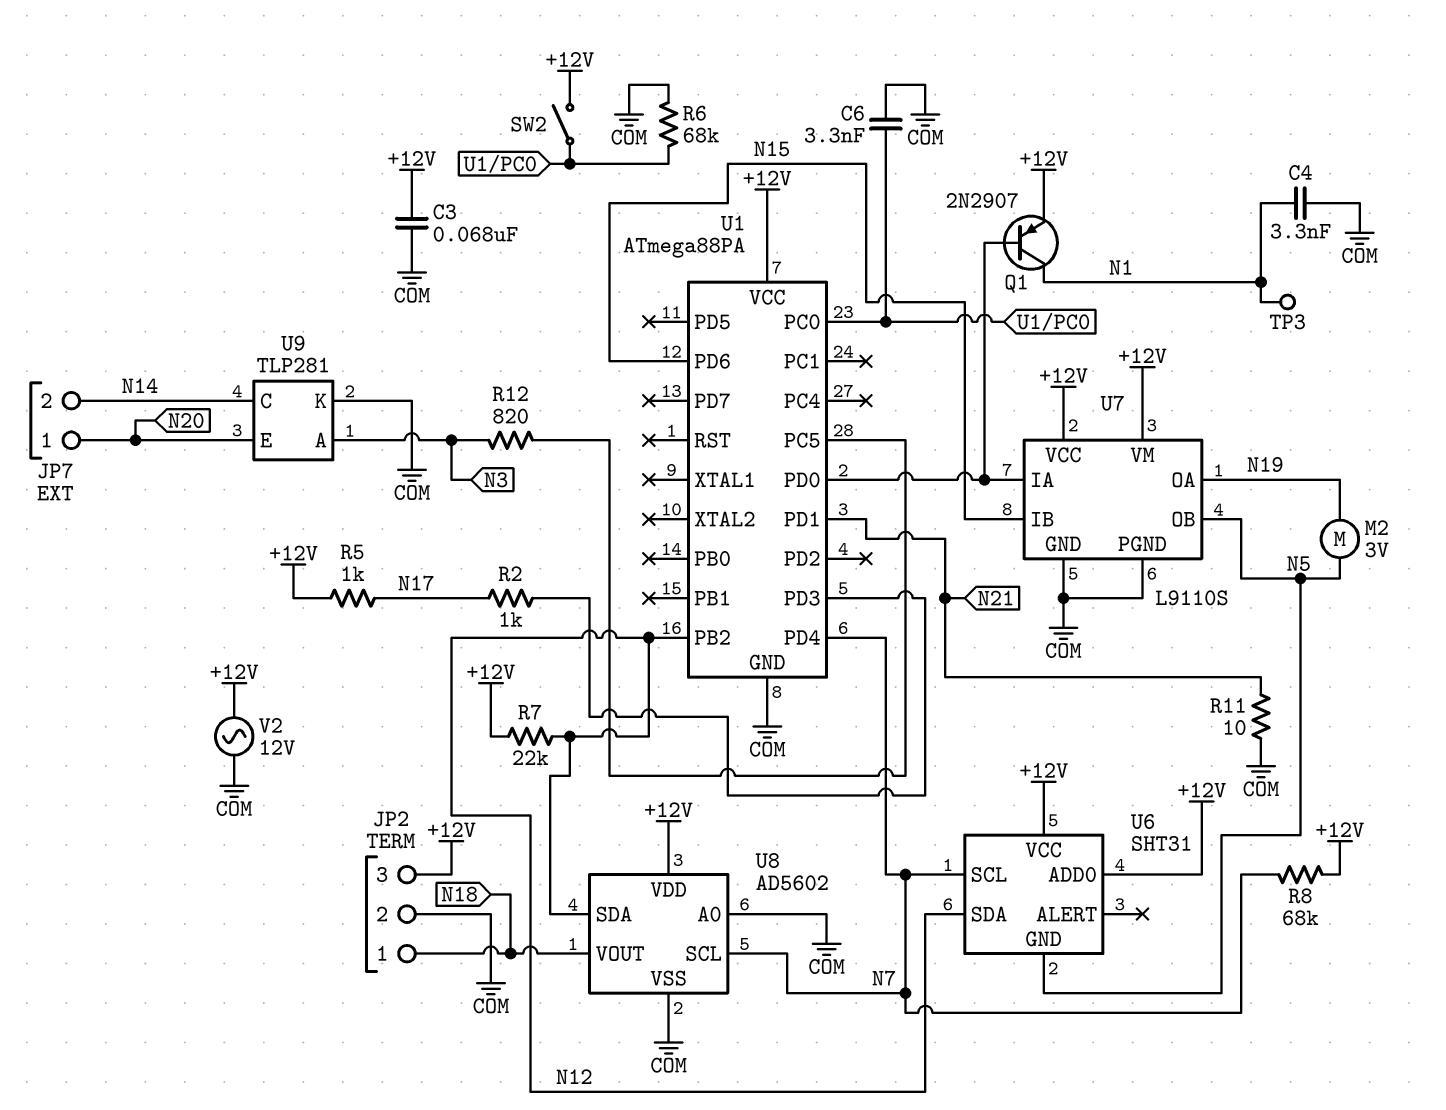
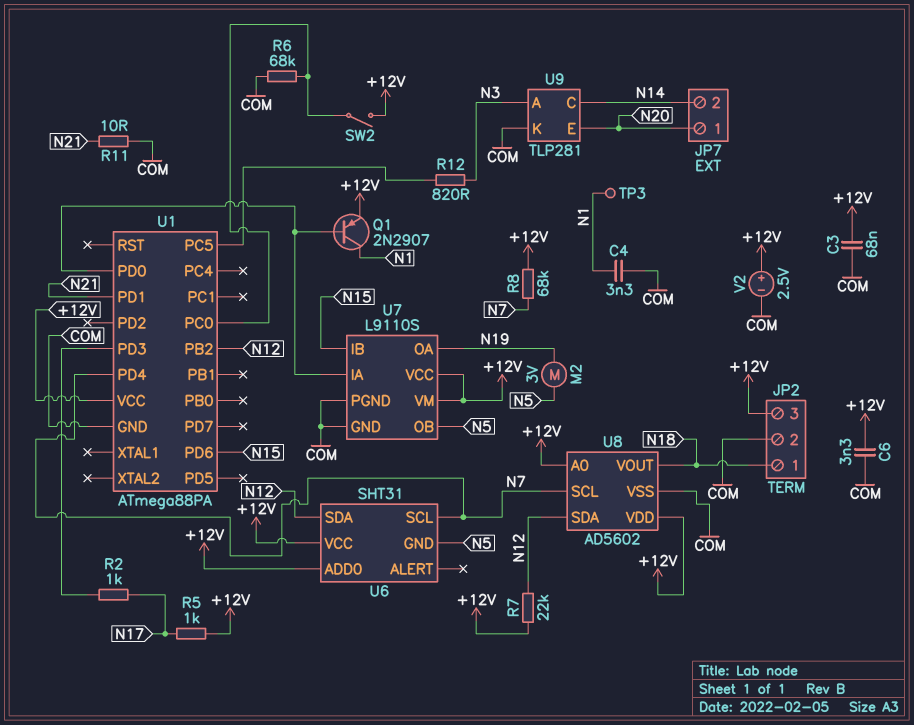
C6: 3.3nF (COM, U1/PC0) -> 3.3nF (+12V, COM)
U8 pin A0: COM -> +12V
V2: AC 12V (+12V, COM) -> 2.5V (plus +12V, minus COM)

